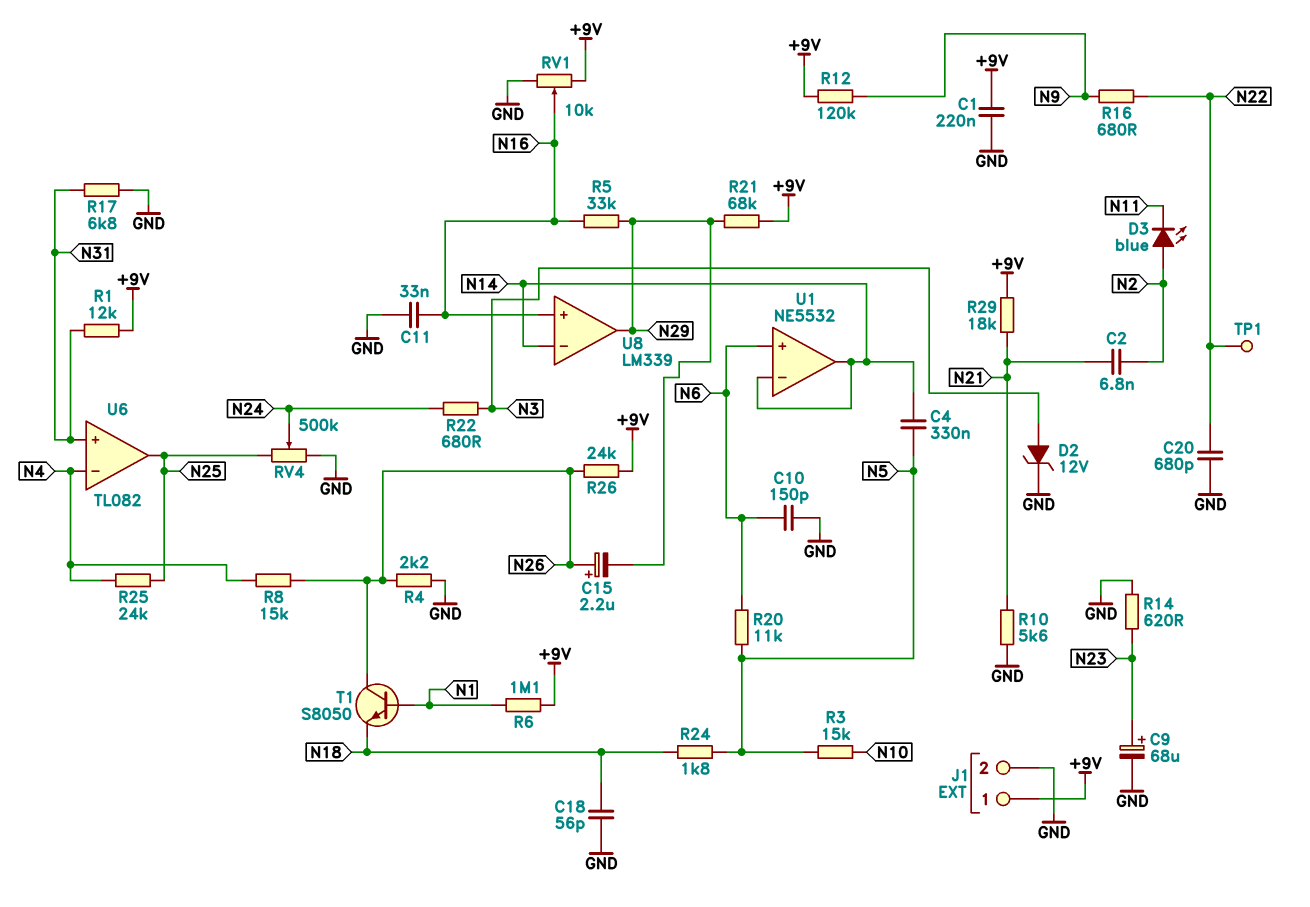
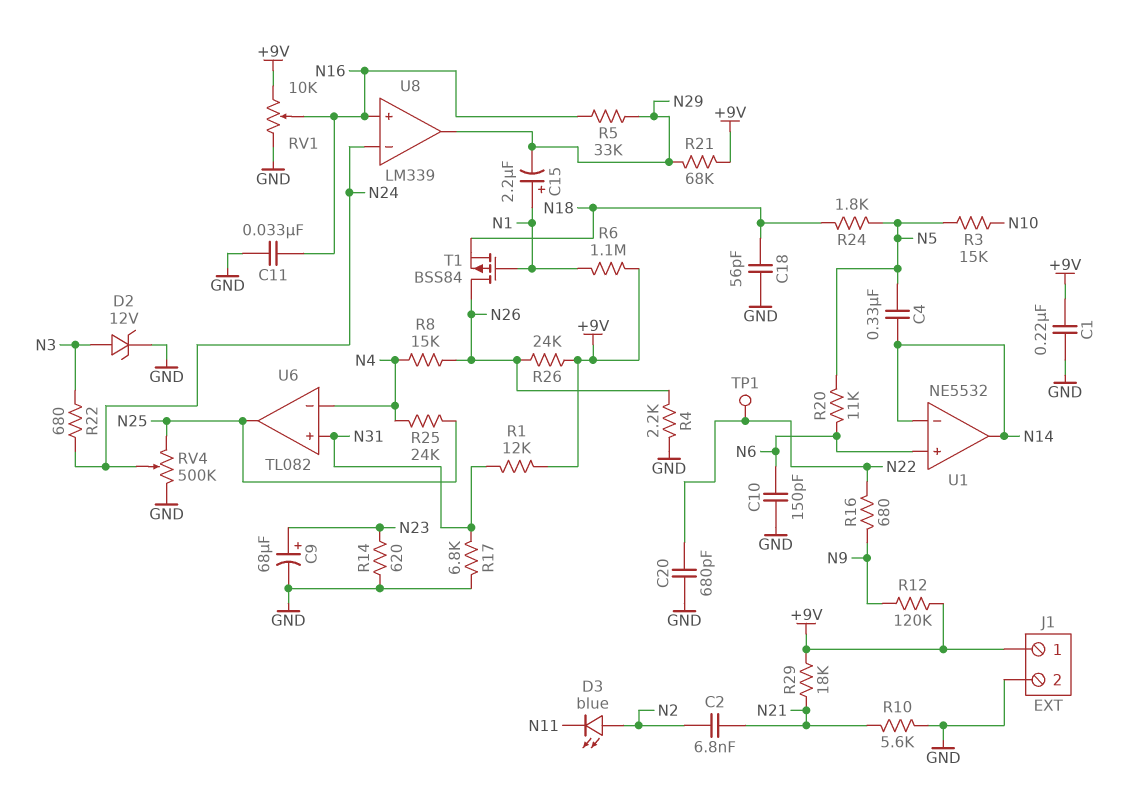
C15: 2.2uF (plus N26, minus N29) -> 2.2uF (plus N1, minus N29)
T1: NPN S8050 (B N1, C N26, E N18) -> PMOS BSS84 (G N1, D N26, S N18)
U8 pin in-: N14 -> N24

